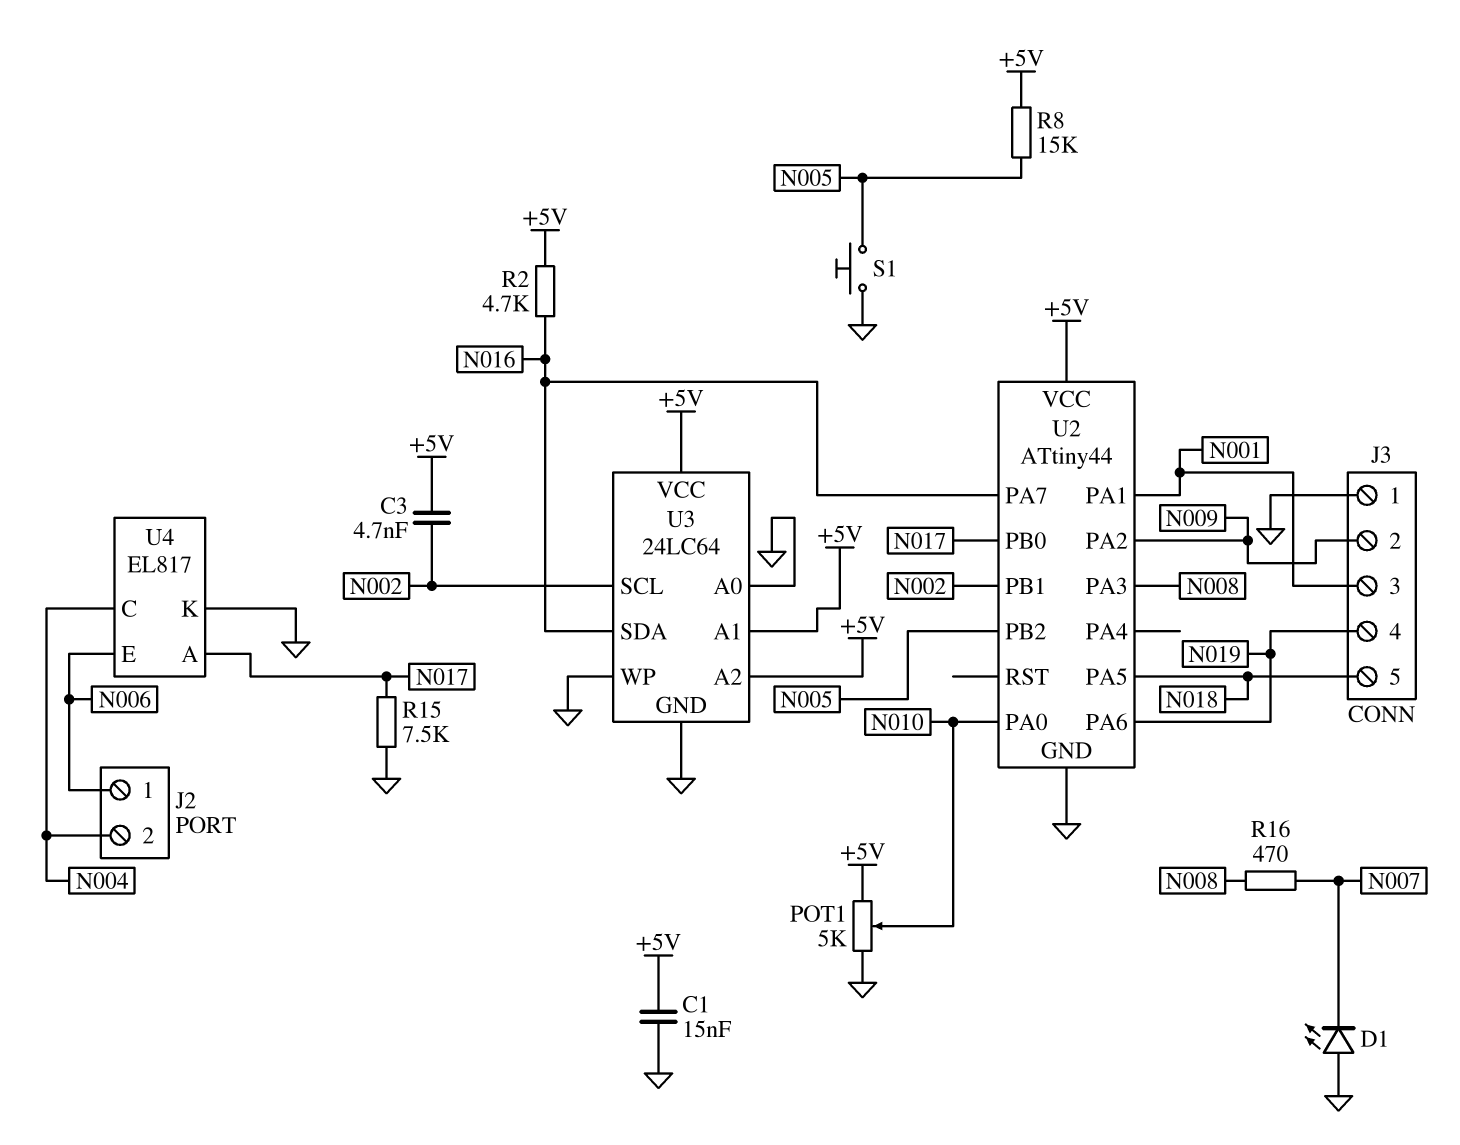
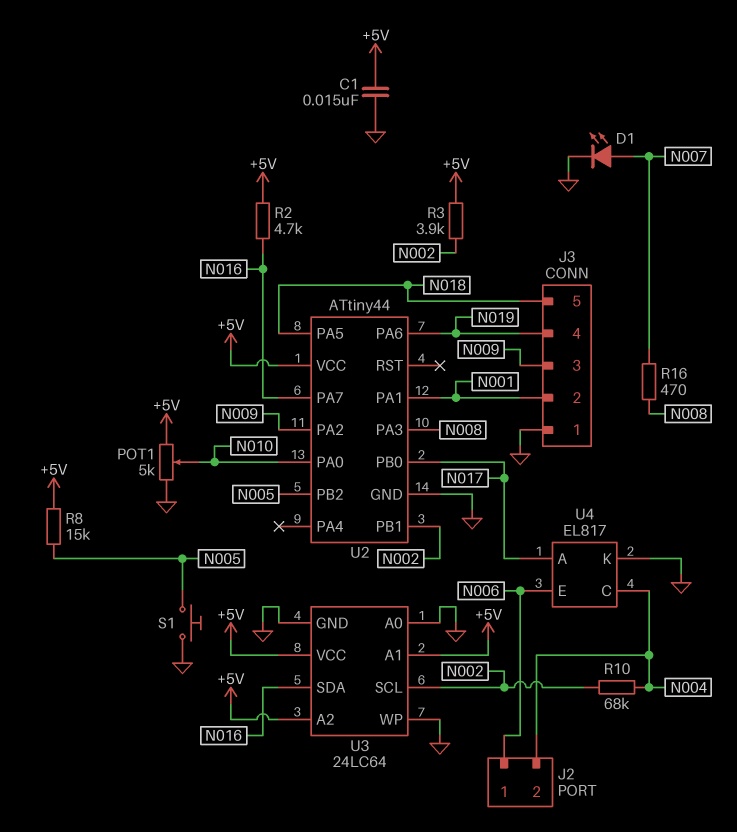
C3: 4.7nF (+5V, N002) -> none
D1: LED (A GND, K N007) -> LED (A N007, K GND)
J3 pin 2: N009 -> N001
J3 pin 3: N001 -> N009
R3: none -> 3.9k (+5V, N002)
R10: none -> 68k (N002, N004)
R15: 7.5k (GND, N017) -> none

